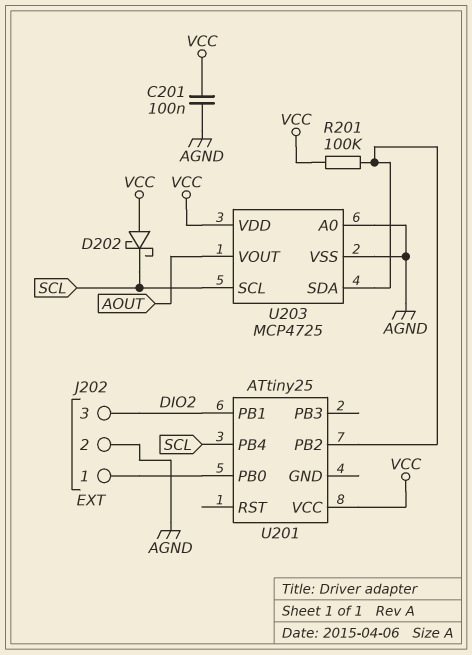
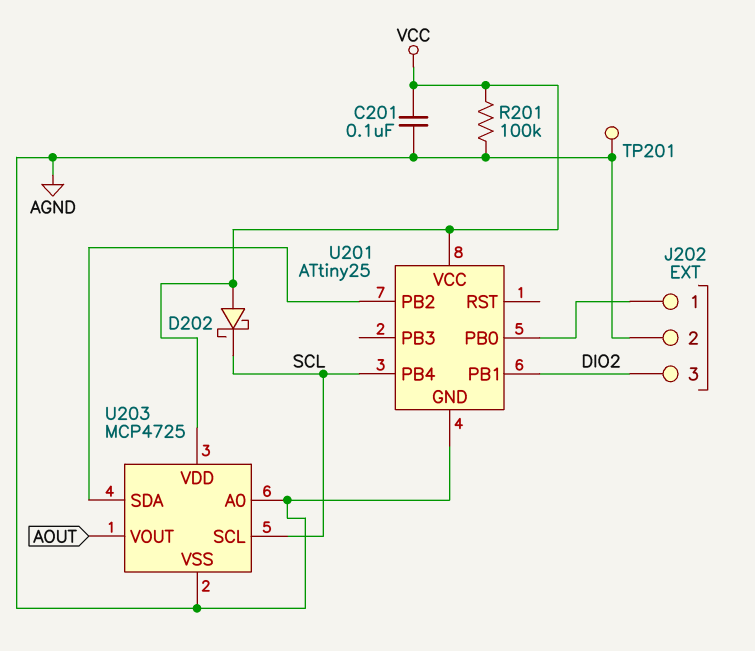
R201: 100k (U201/PB2, VCC) -> 100k (AGND, VCC)
TP201: none -> test point (AGND)
U201 pin GND: none -> AGND

